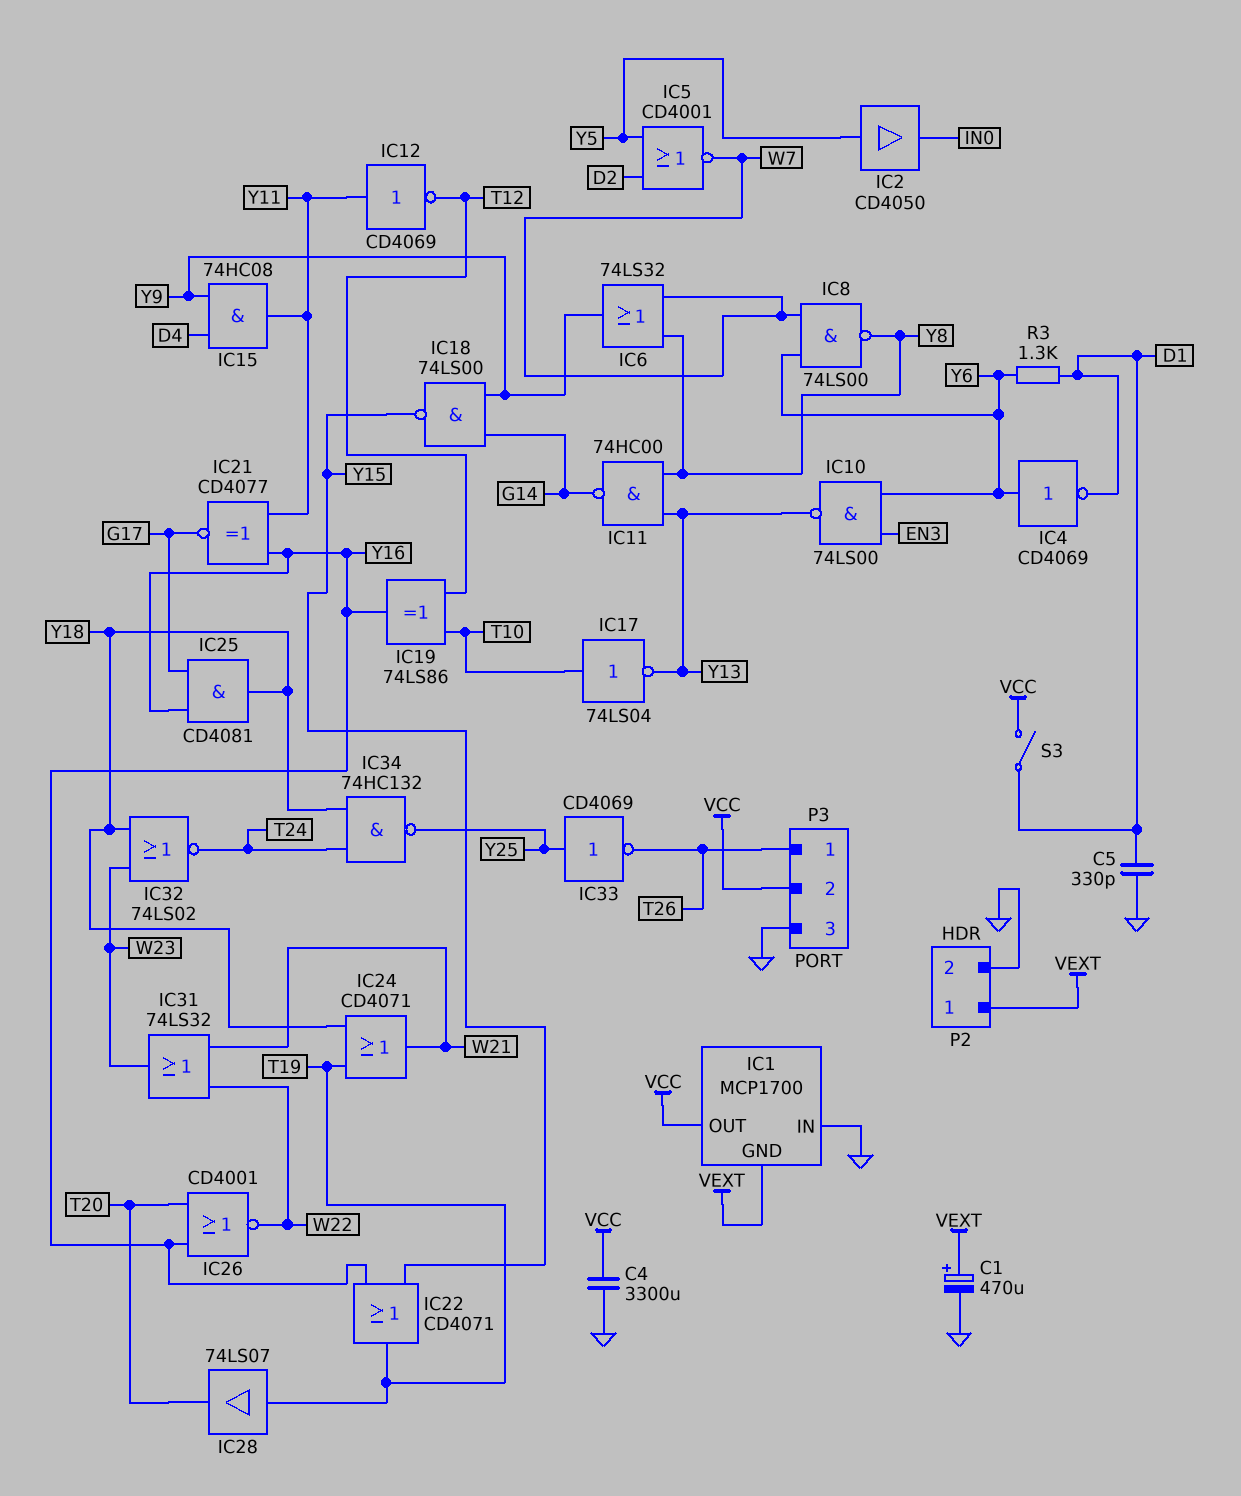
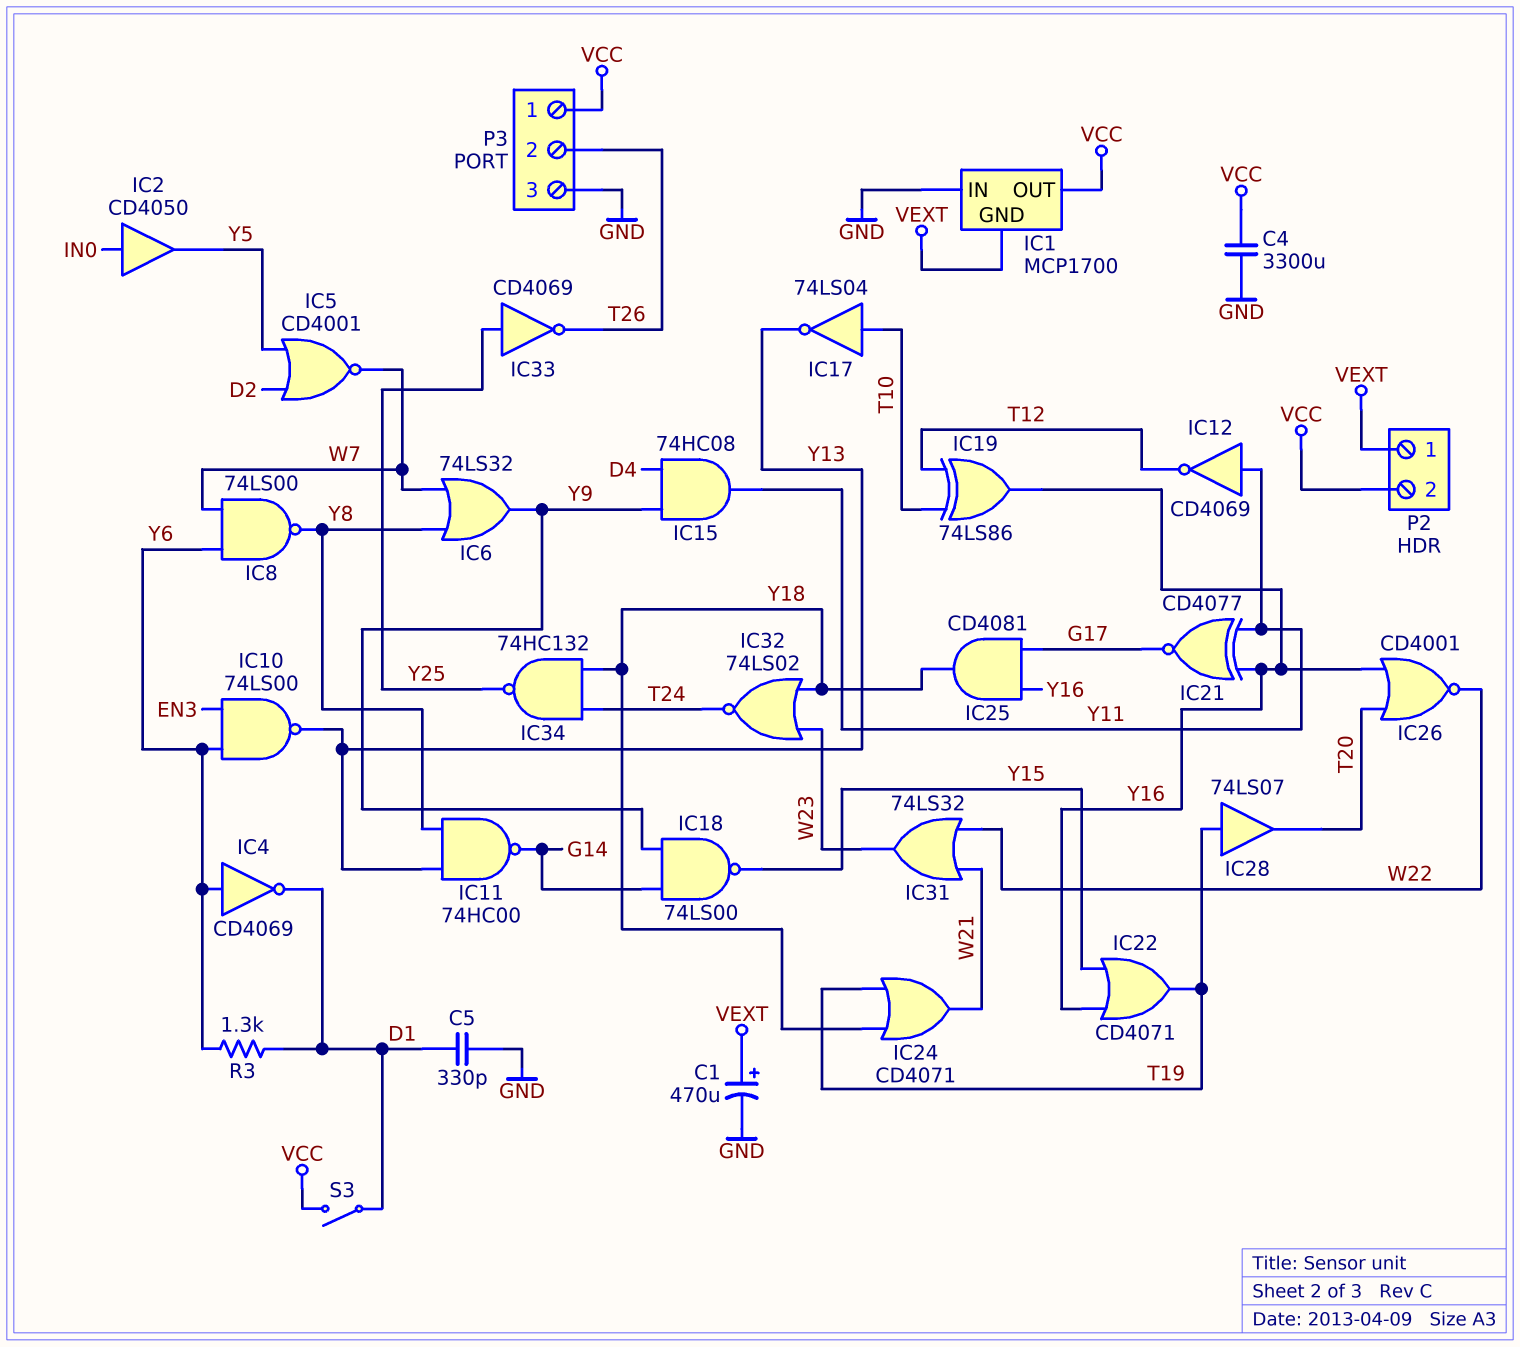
IC2: buffer CD4050 (in Y5, out IN0) -> buffer CD4050 (in IN0, out Y5)
P2 pin 2: GND -> VCC
P3 pin 1: T26 -> VCC
P3 pin 2: VCC -> T26

